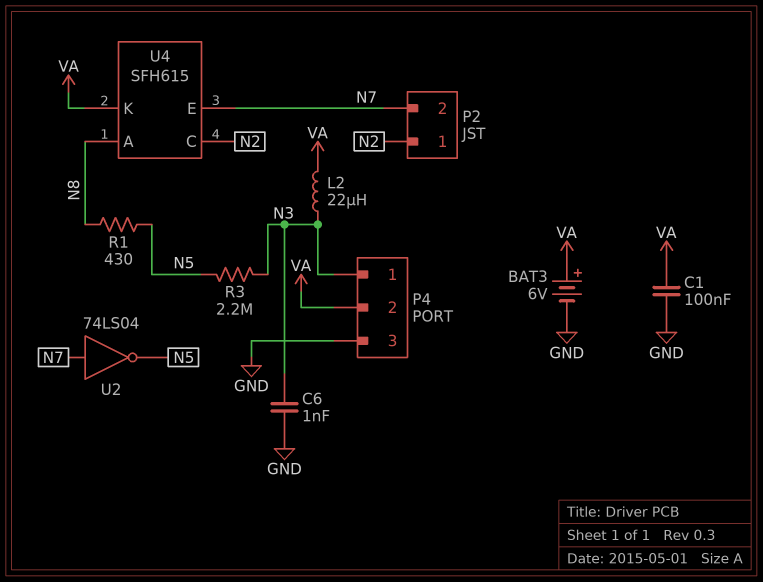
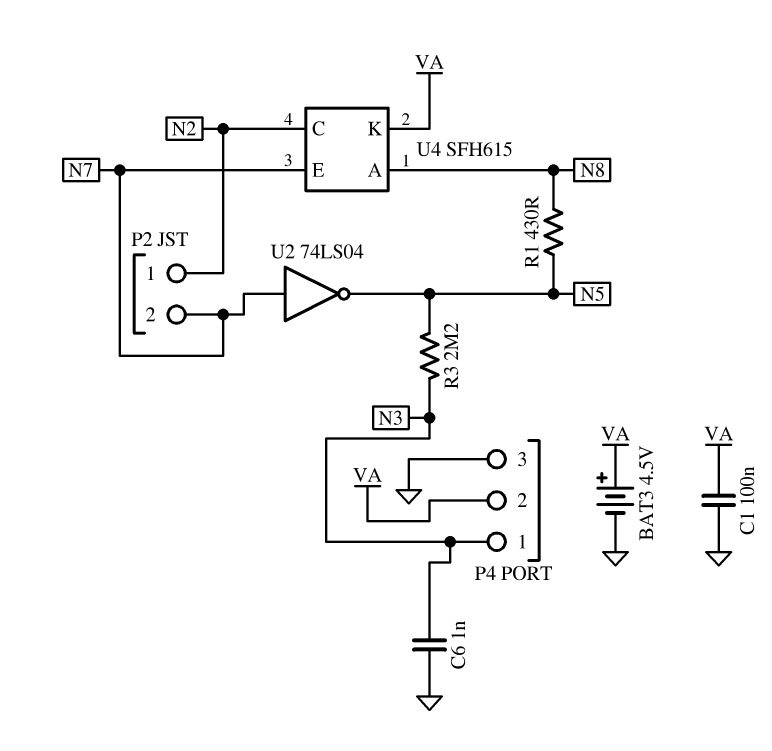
BAT3: 6V (plus VA, minus GND) -> 4.5V (plus VA, minus GND)
L2: 22uH (N3, VA) -> none

